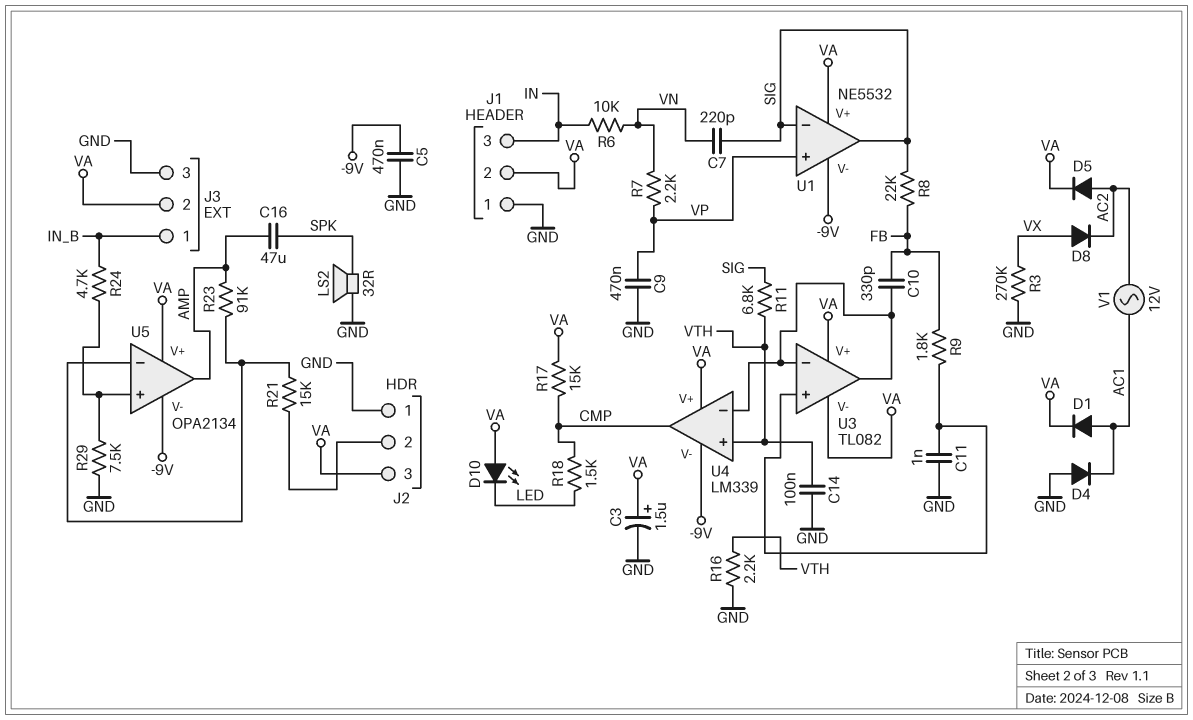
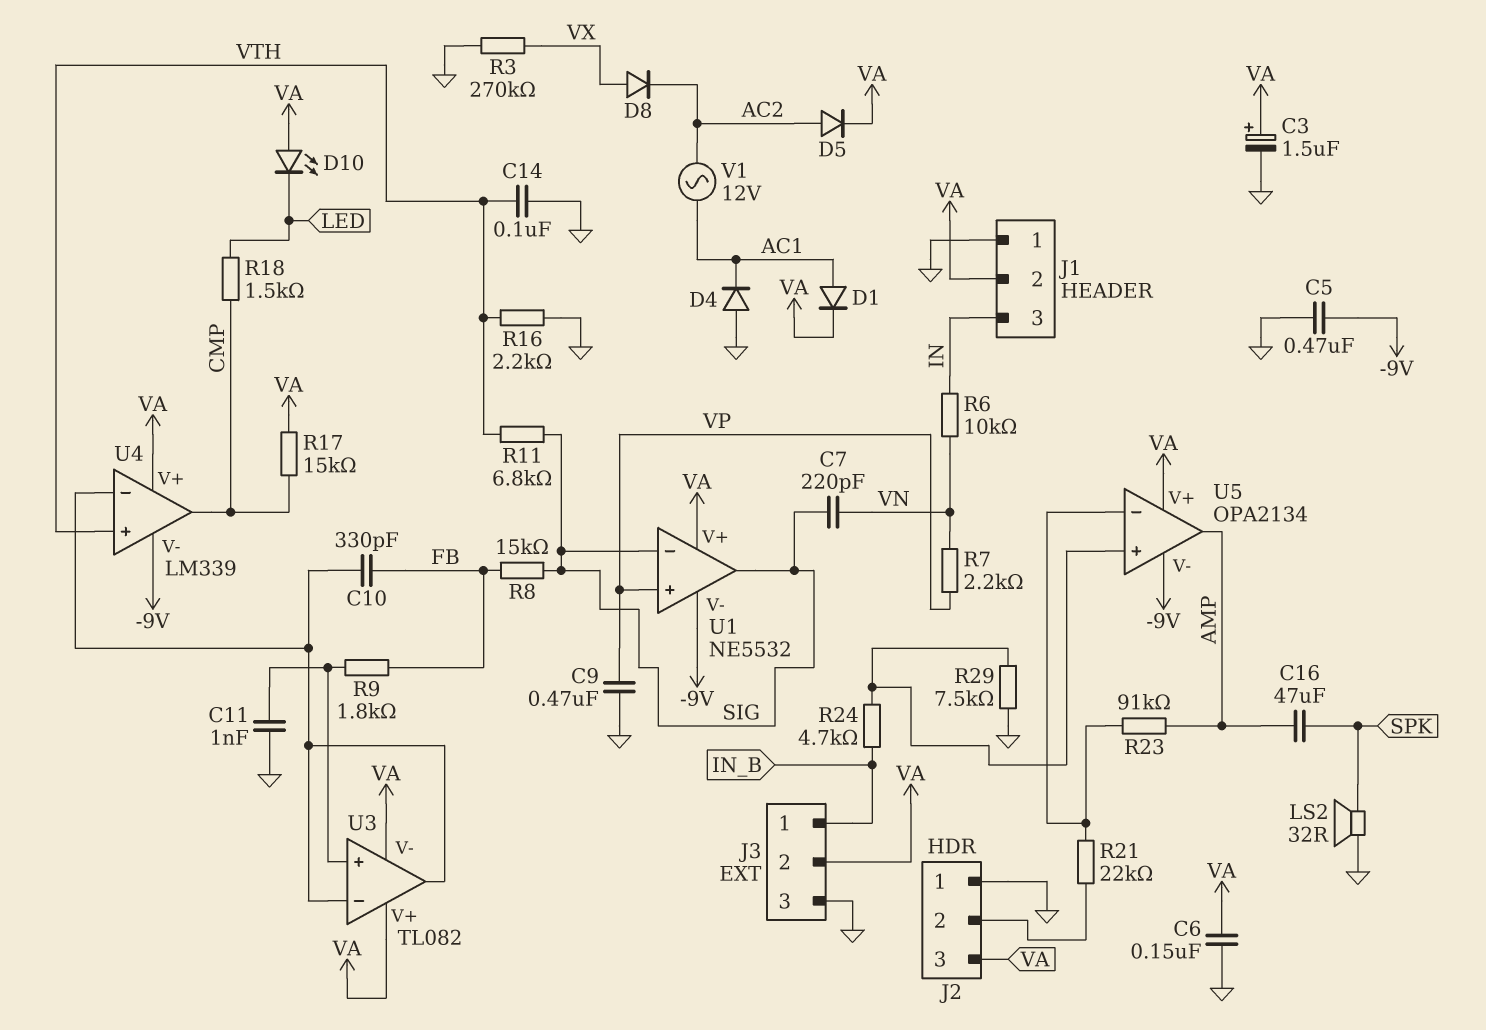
C6: none -> 150nF (GND, VA)
R8: 22k (FB, SIG) -> 15k (FB, SIG)
R21: 15k (J2/2, U5/in-) -> 22k (J2/2, U5/in-)

